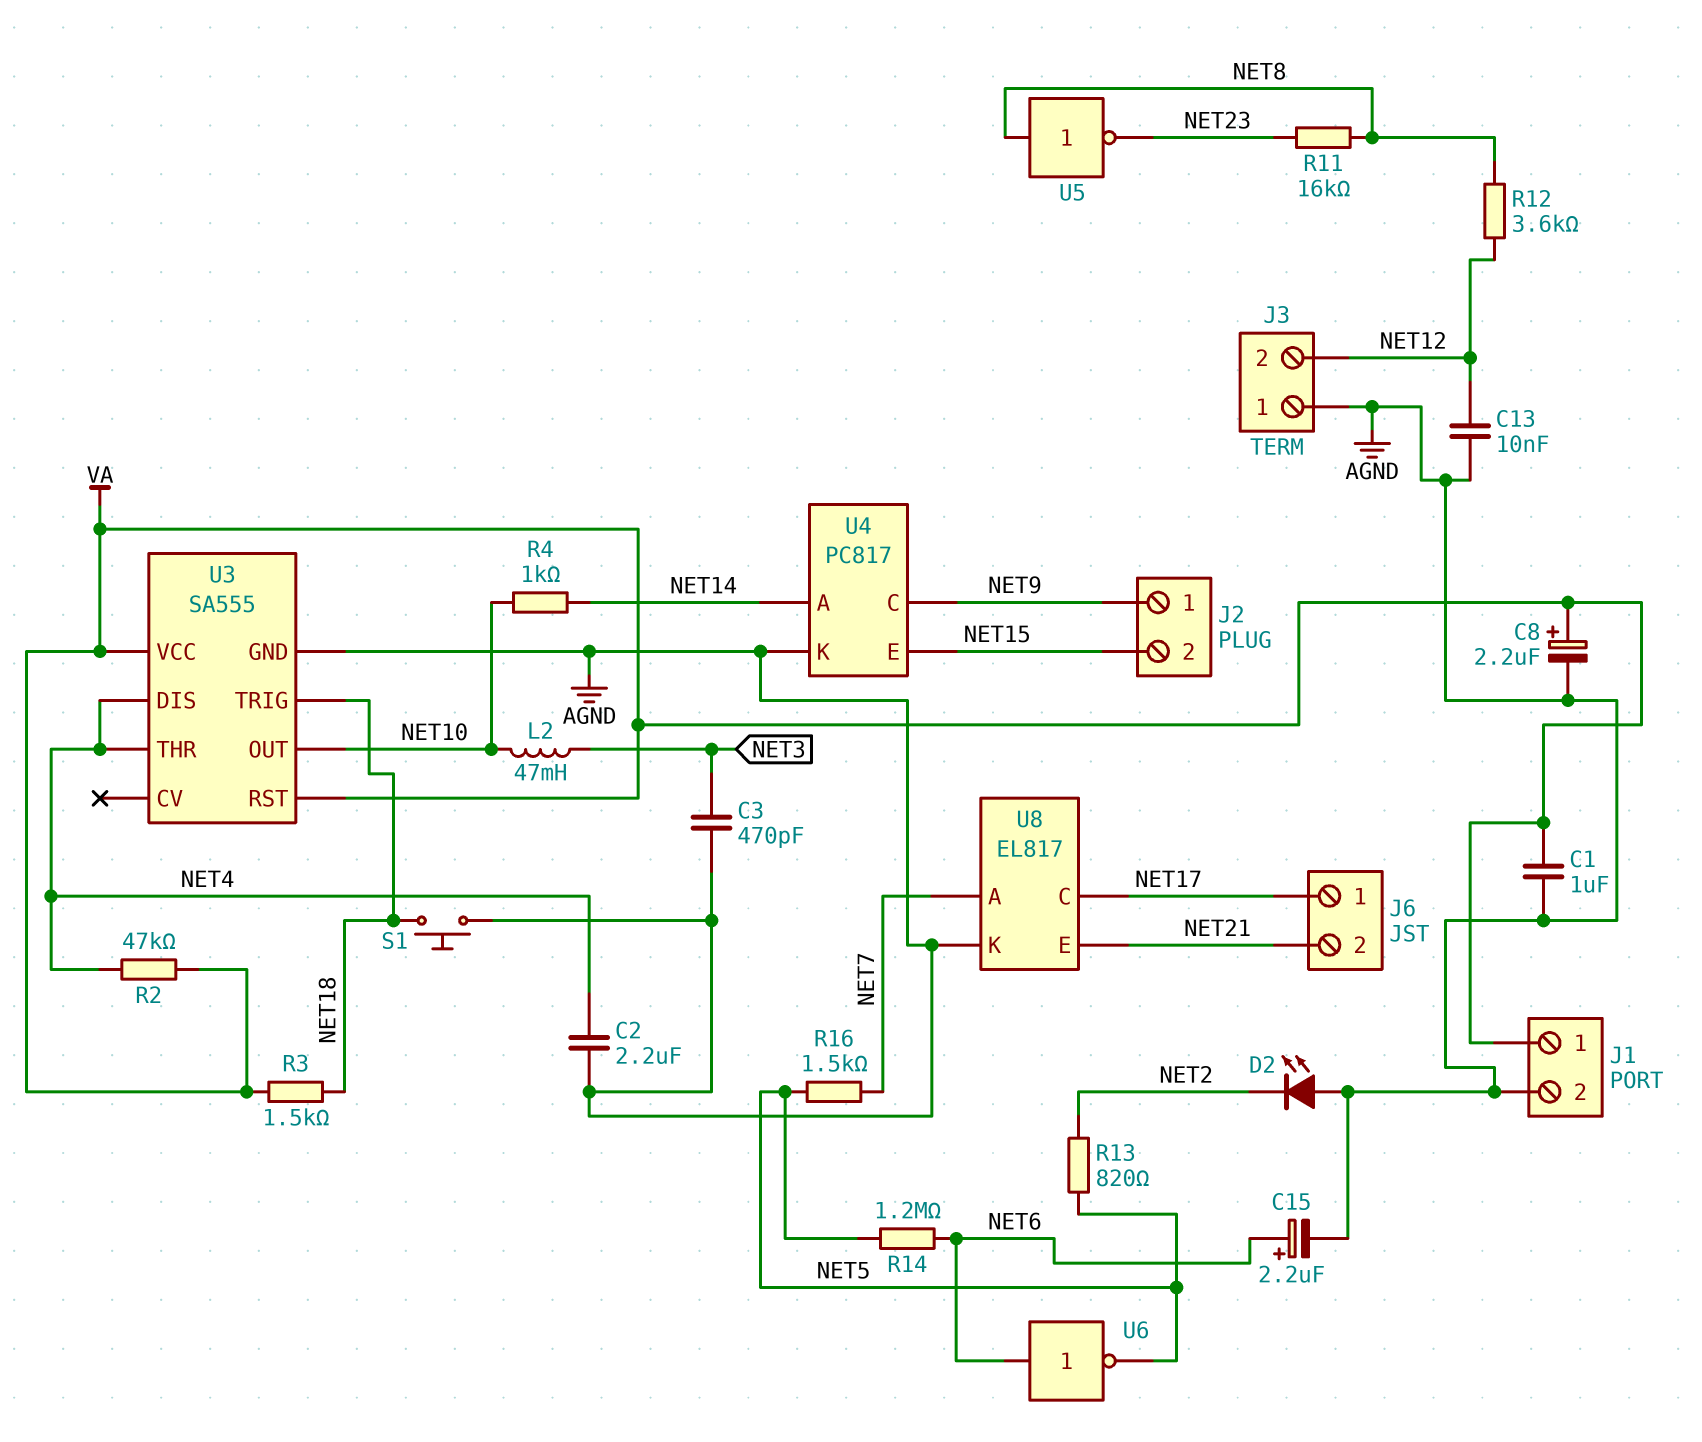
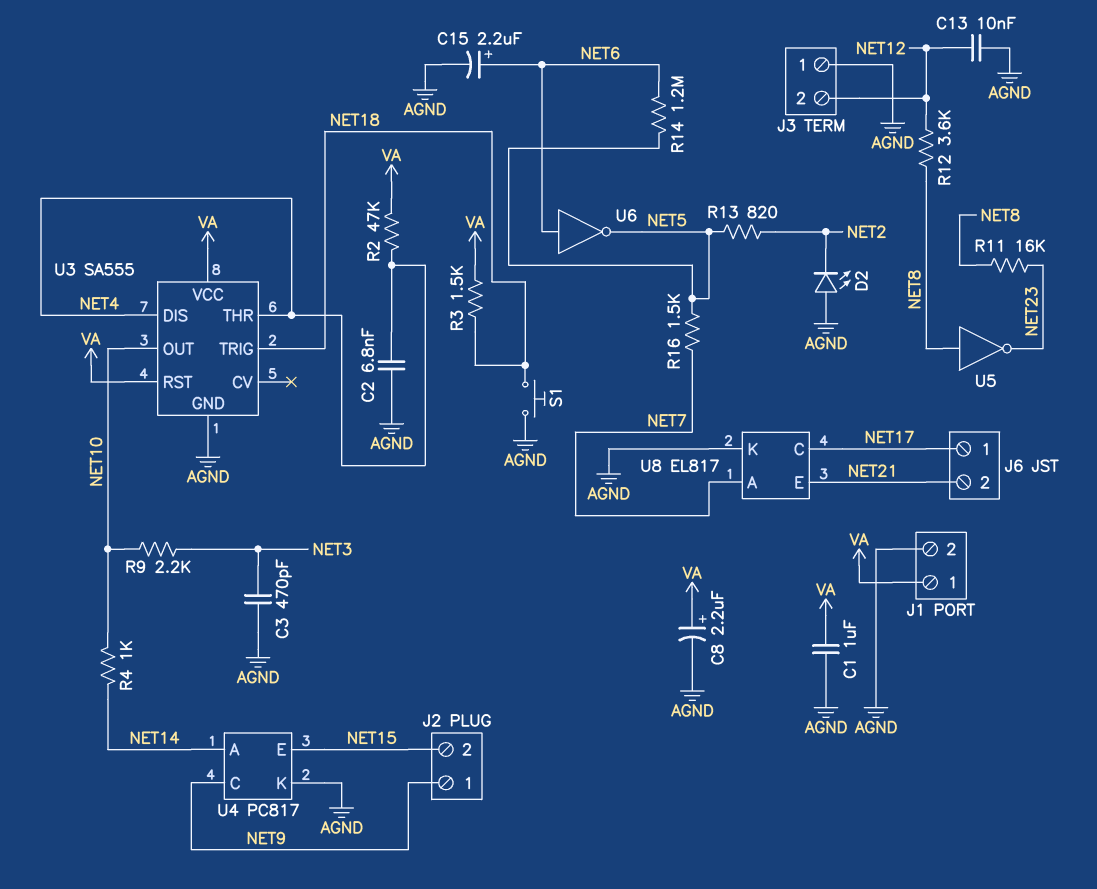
C2: 2.2uF (AGND, NET4) -> 6.8nF (AGND, NET4)
L2: 47mH (NET3, NET10) -> none
R9: none -> 2.2k (NET3, NET10)

